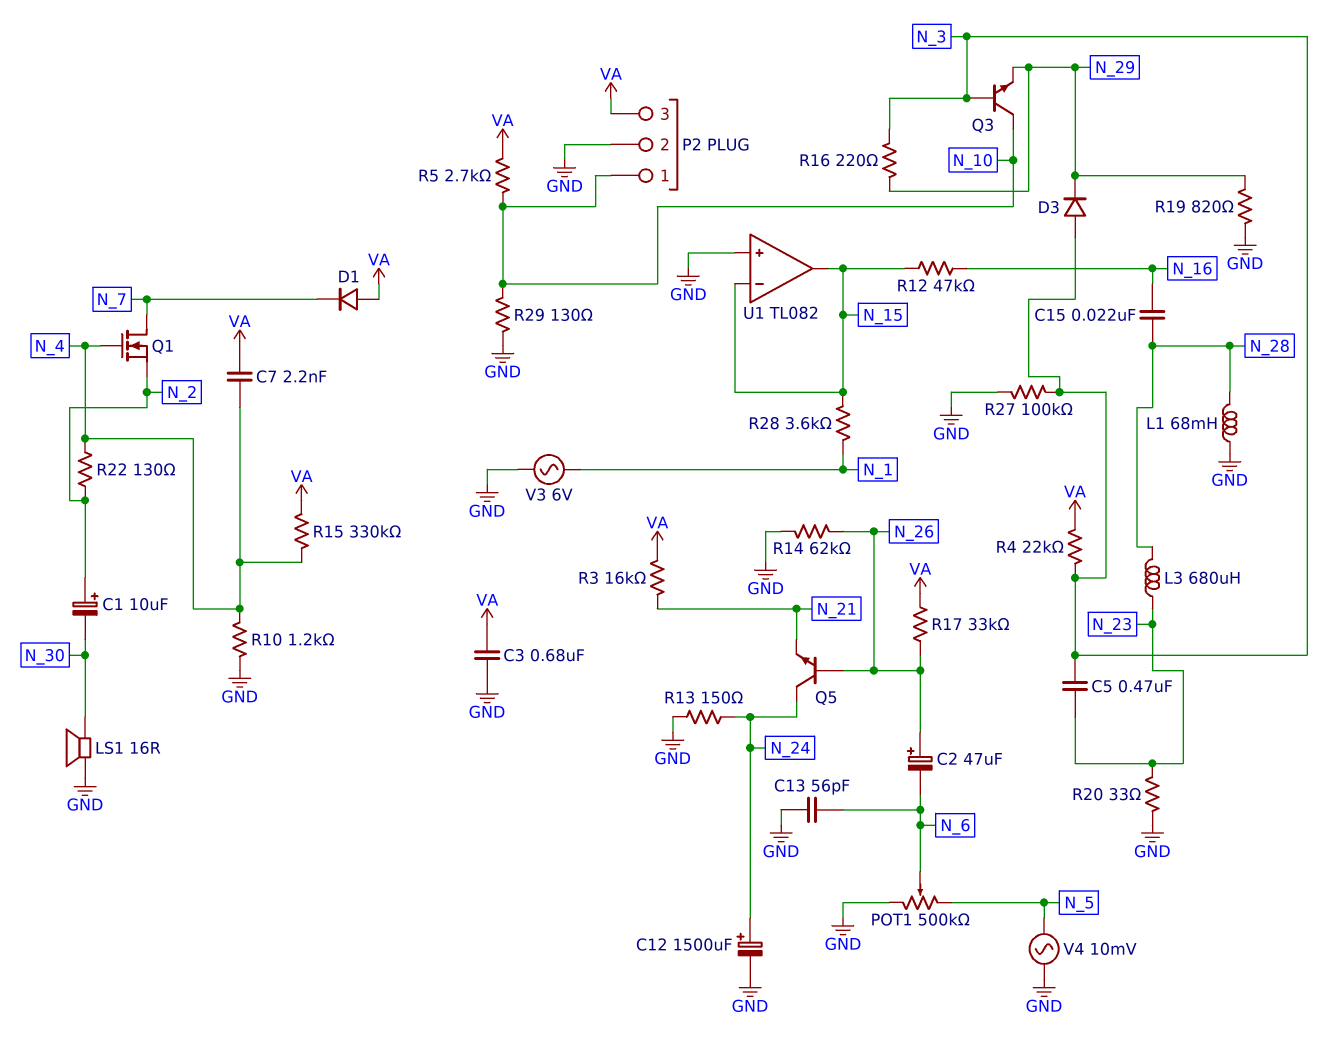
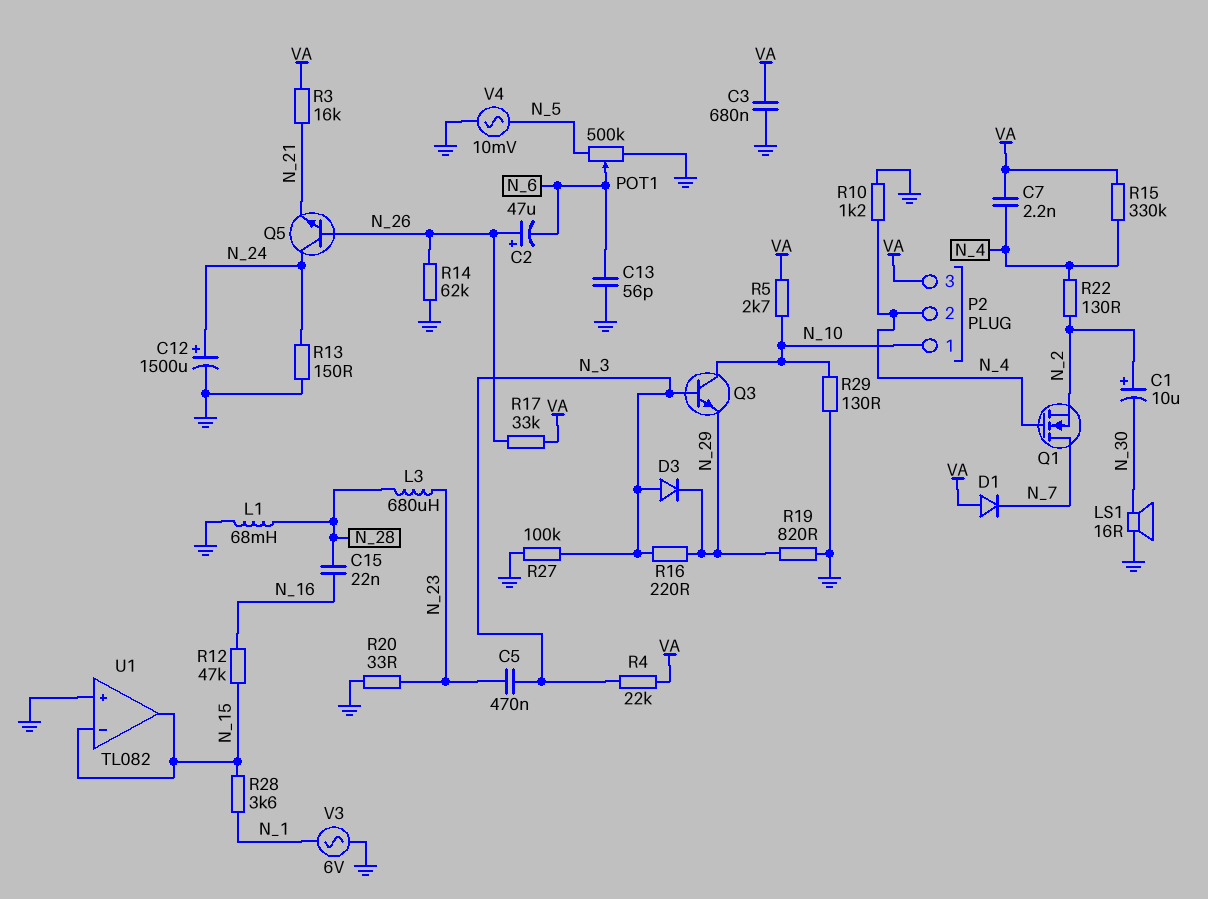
P2 pin 2: GND -> N_4

